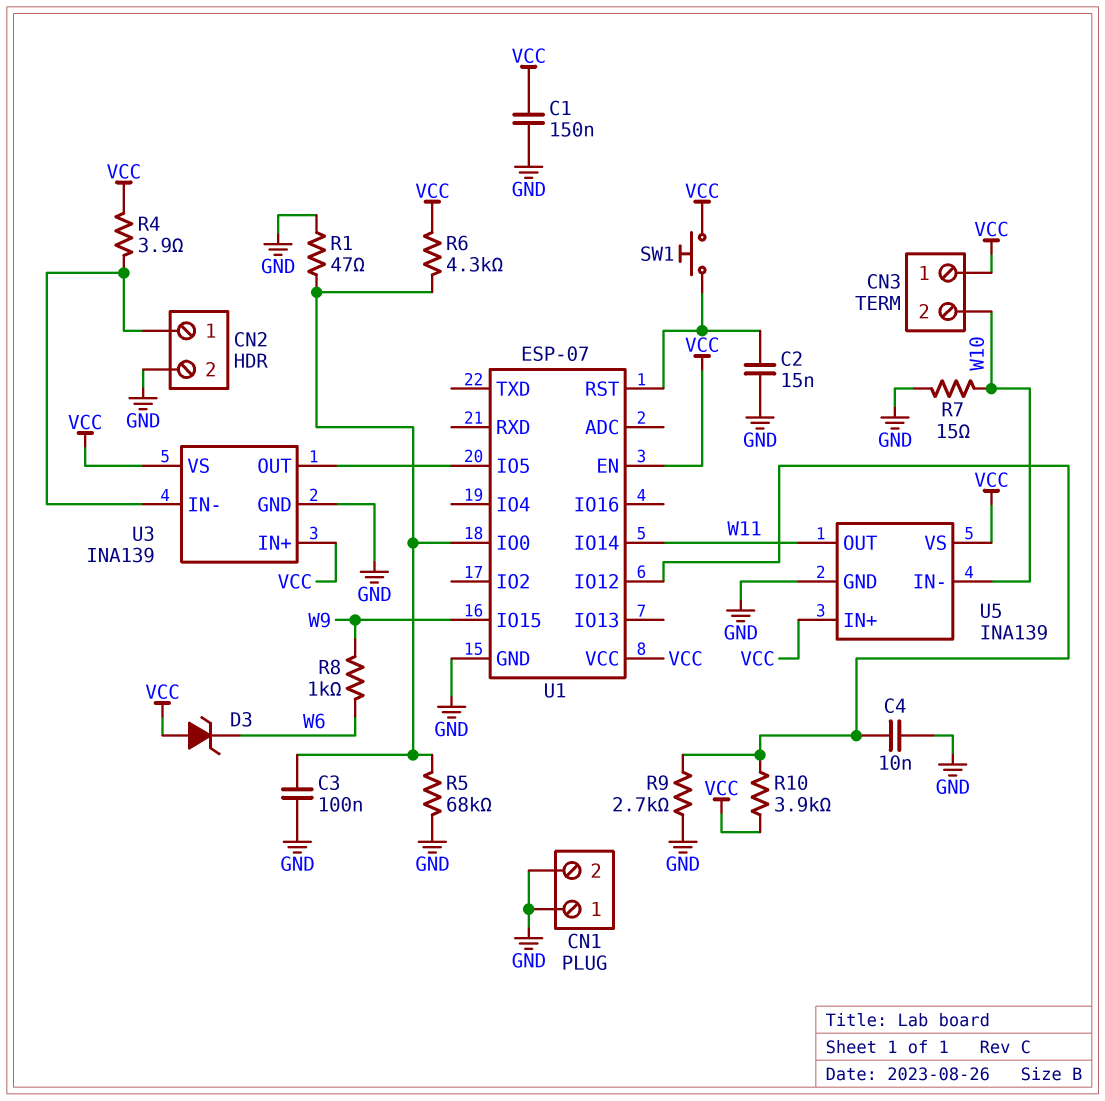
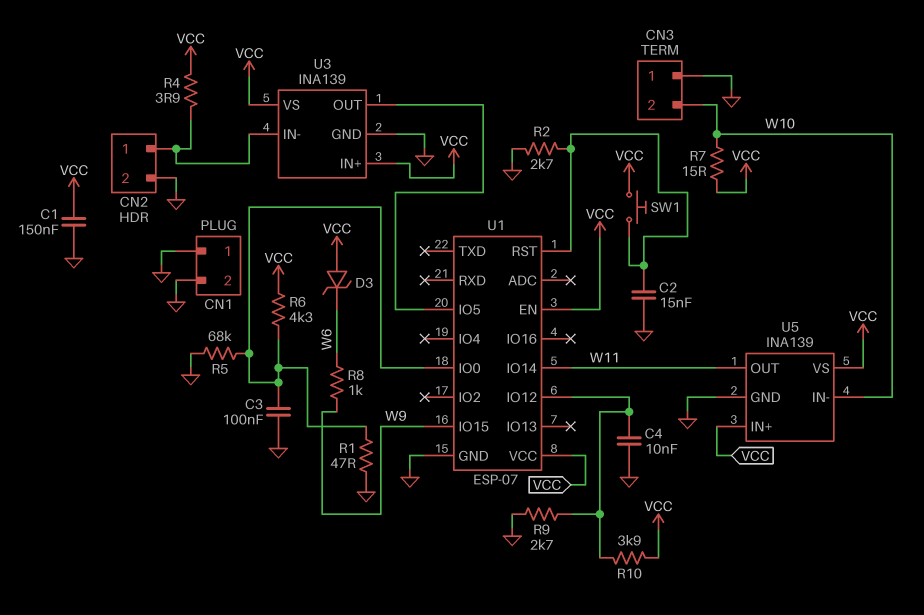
CN3 pin 1: VCC -> GND
R2: none -> 2.7k (GND, U1/RST)
R7: 15 (GND, W10) -> 15 (VCC, W10)

